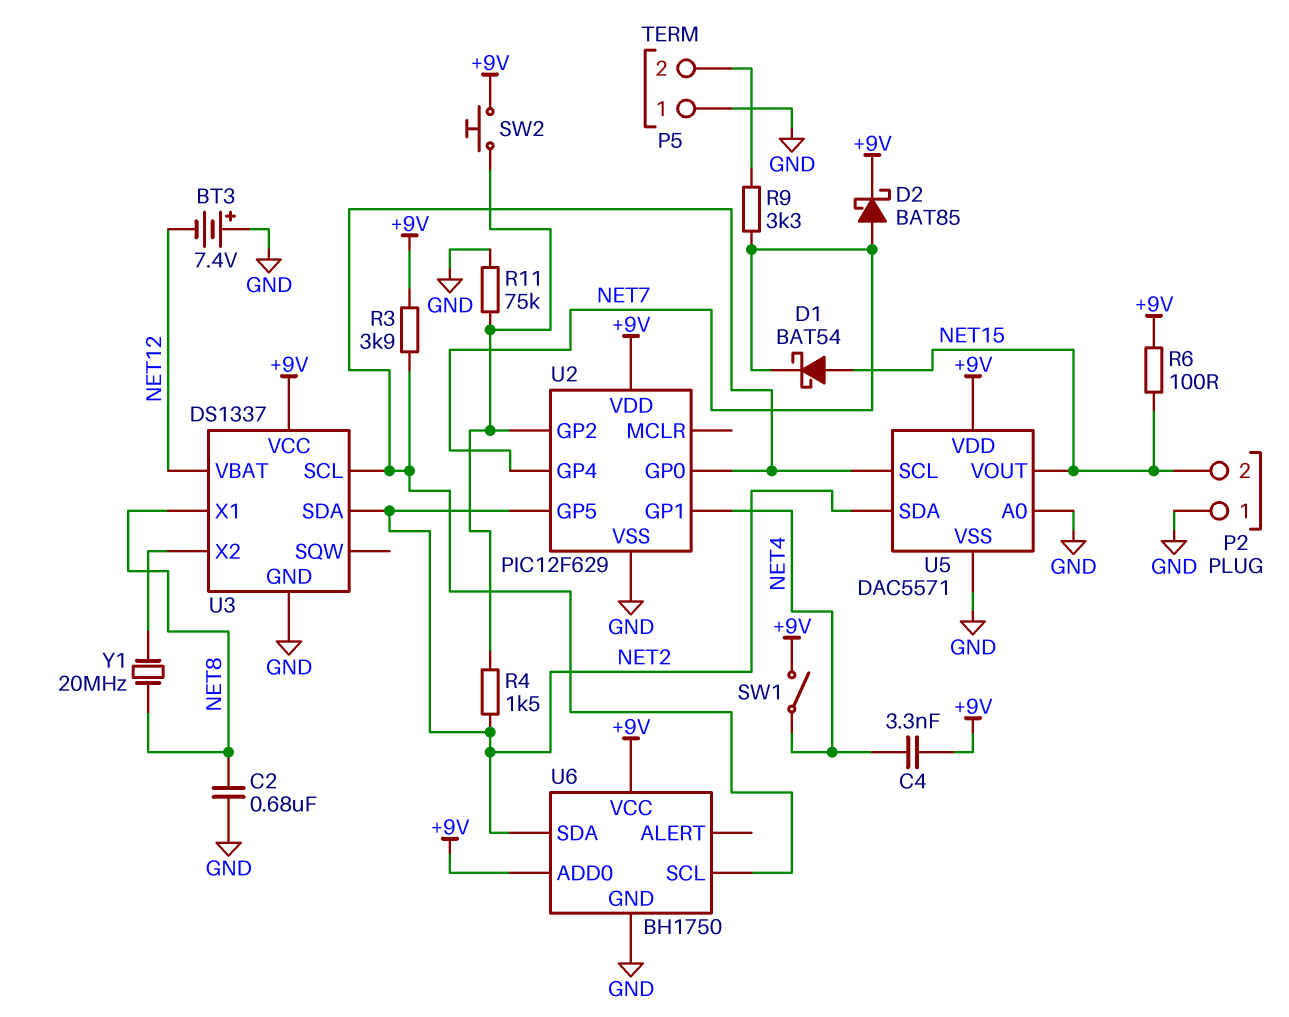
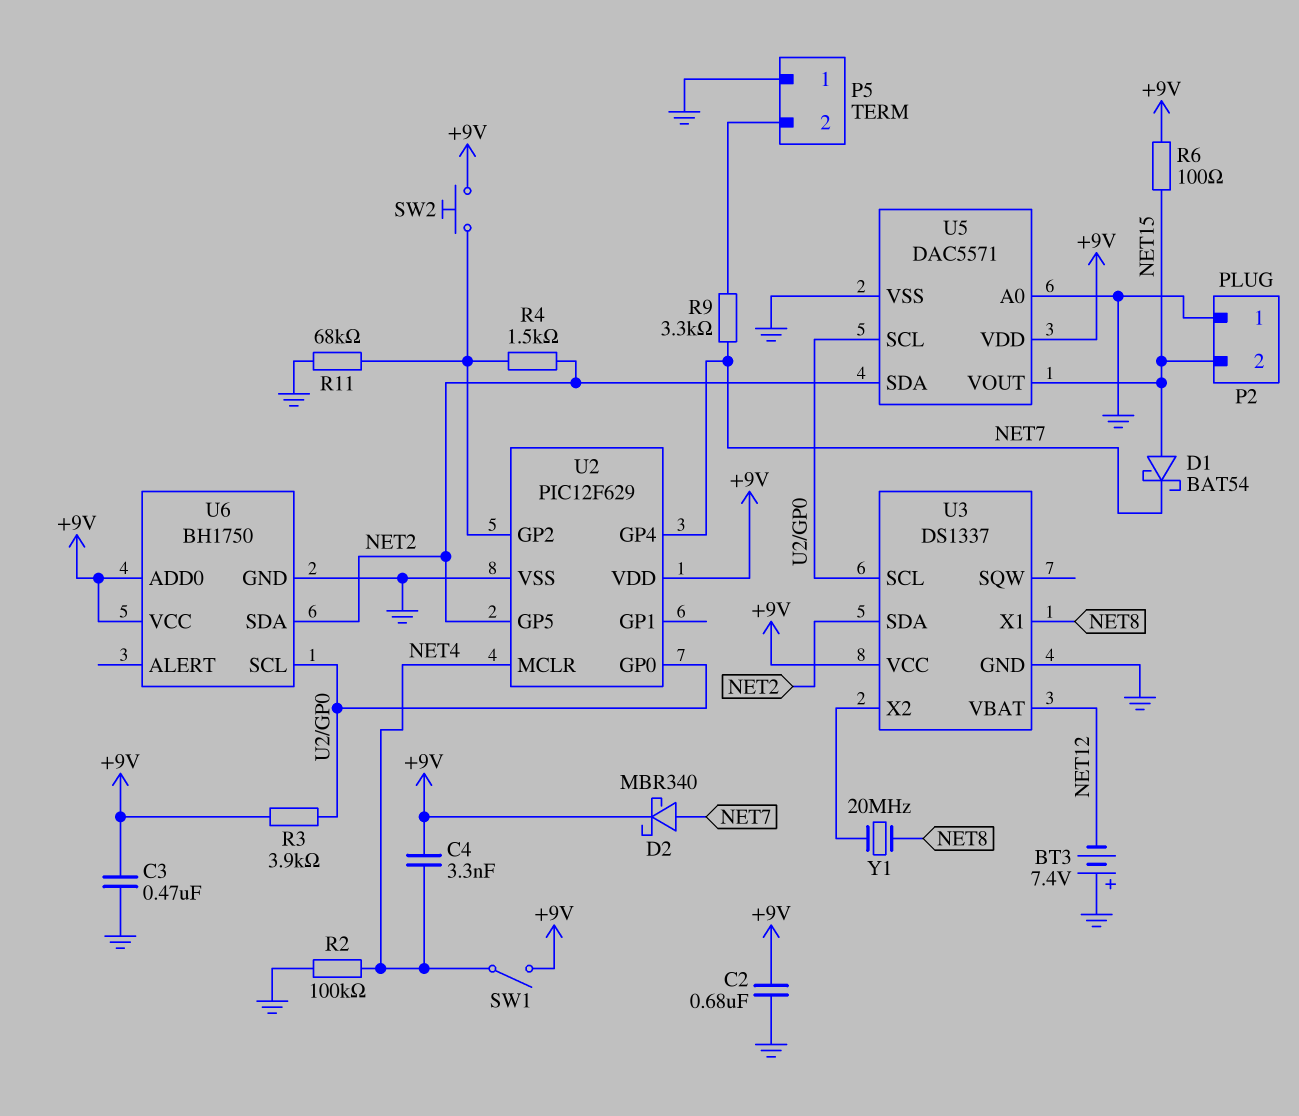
C2: 680nF (GND, NET8) -> 680nF (+9V, GND)
C3: none -> 470nF (+9V, GND)
D2: schottky BAT85 (A NET7, K +9V) -> schottky MBR340 (A NET7, K +9V)
R2: none -> 100k (GND, NET4)
R11: 75k (GND, U2/GP2) -> 68k (GND, U2/GP2)
U2 pin GP1: NET4 -> none
U2 pin MCLR: none -> NET4

